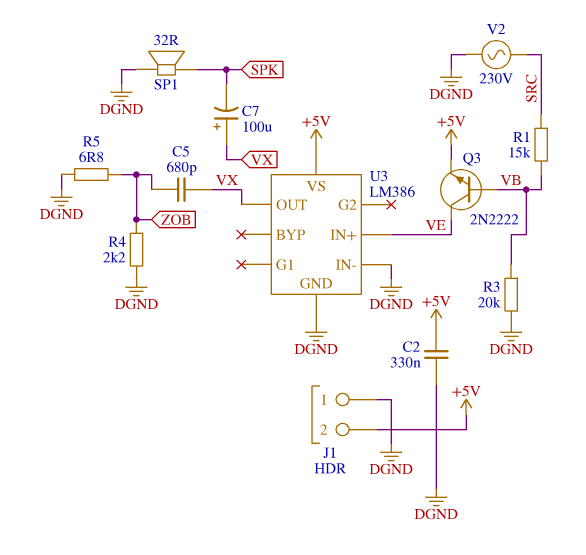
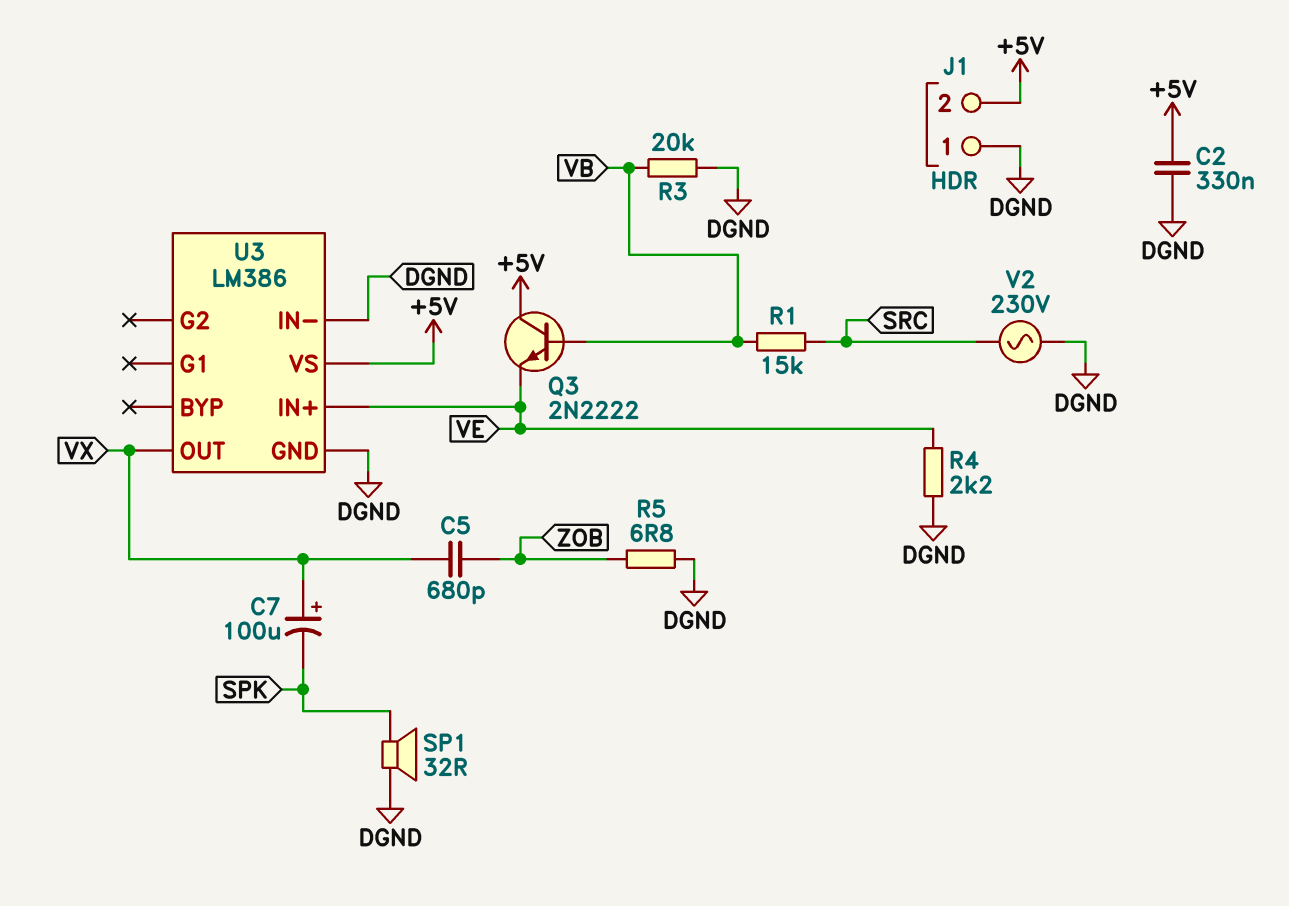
Q3: NPN 2N2222 (B VB, C VE, E +5V) -> NPN 2N2222 (B VB, C +5V, E VE)
R4: 2.2k (DGND, ZOB) -> 2.2k (DGND, VE)

